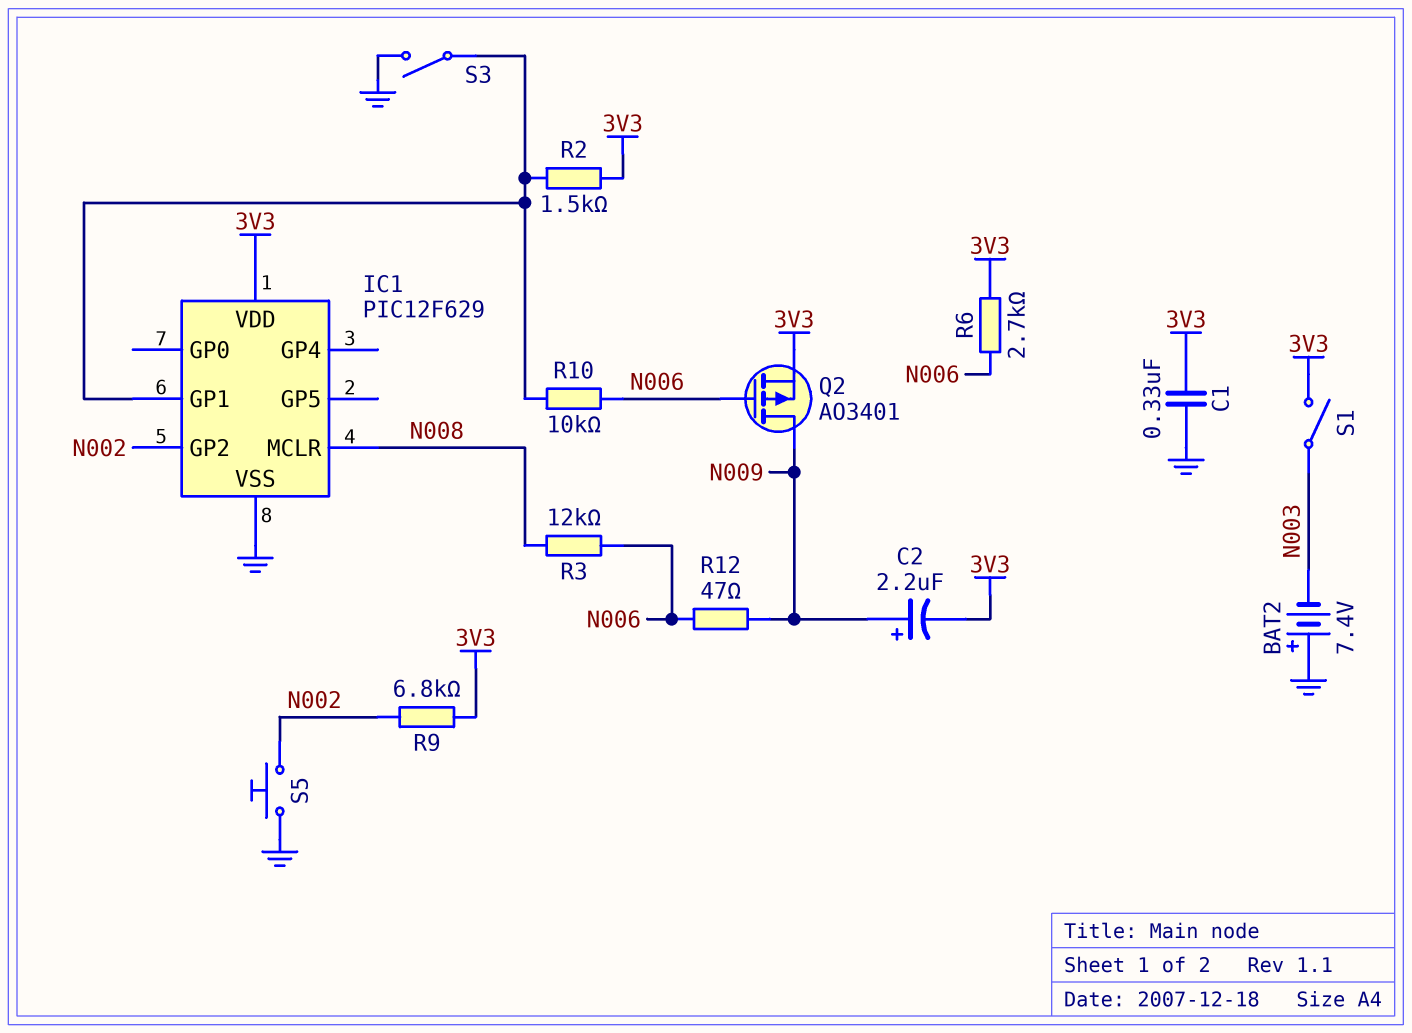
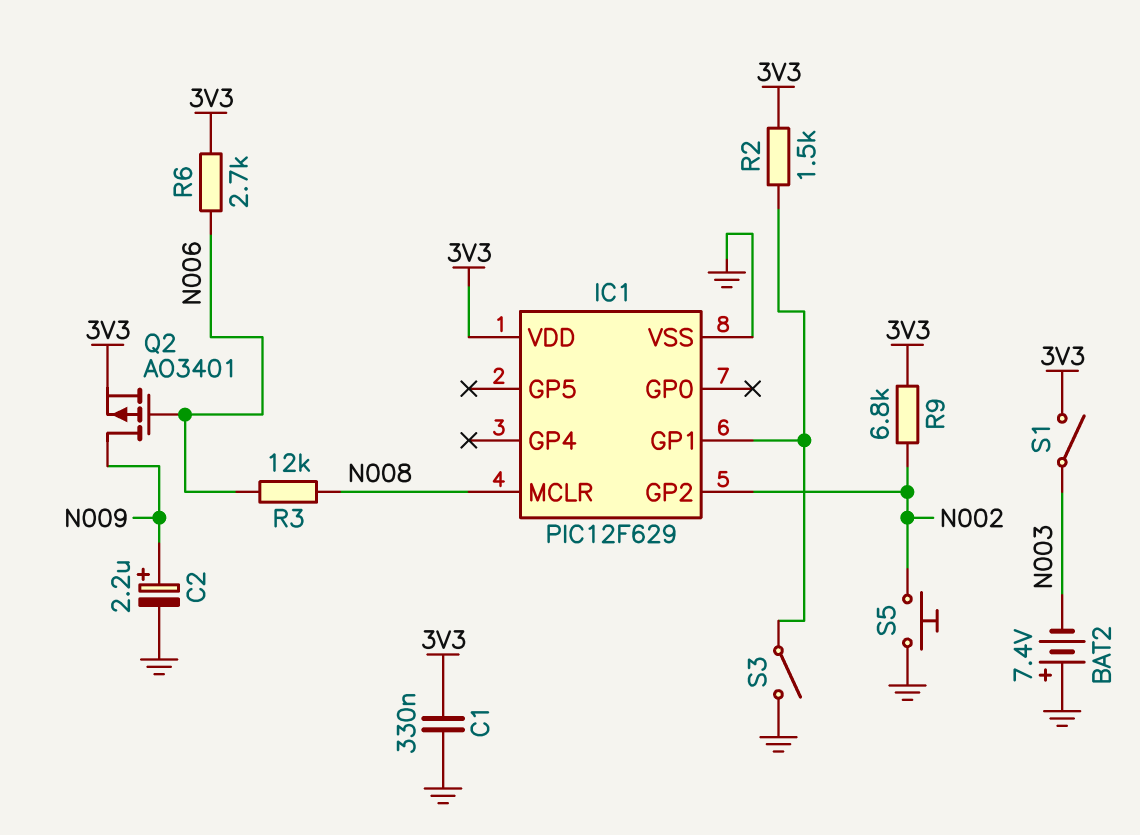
C2: 2.2uF (plus N009, minus 3V3) -> 2.2uF (plus N009, minus GND)
R10: 10k (IC1/GP1, N006) -> none
R12: 47 (N006, N009) -> none

